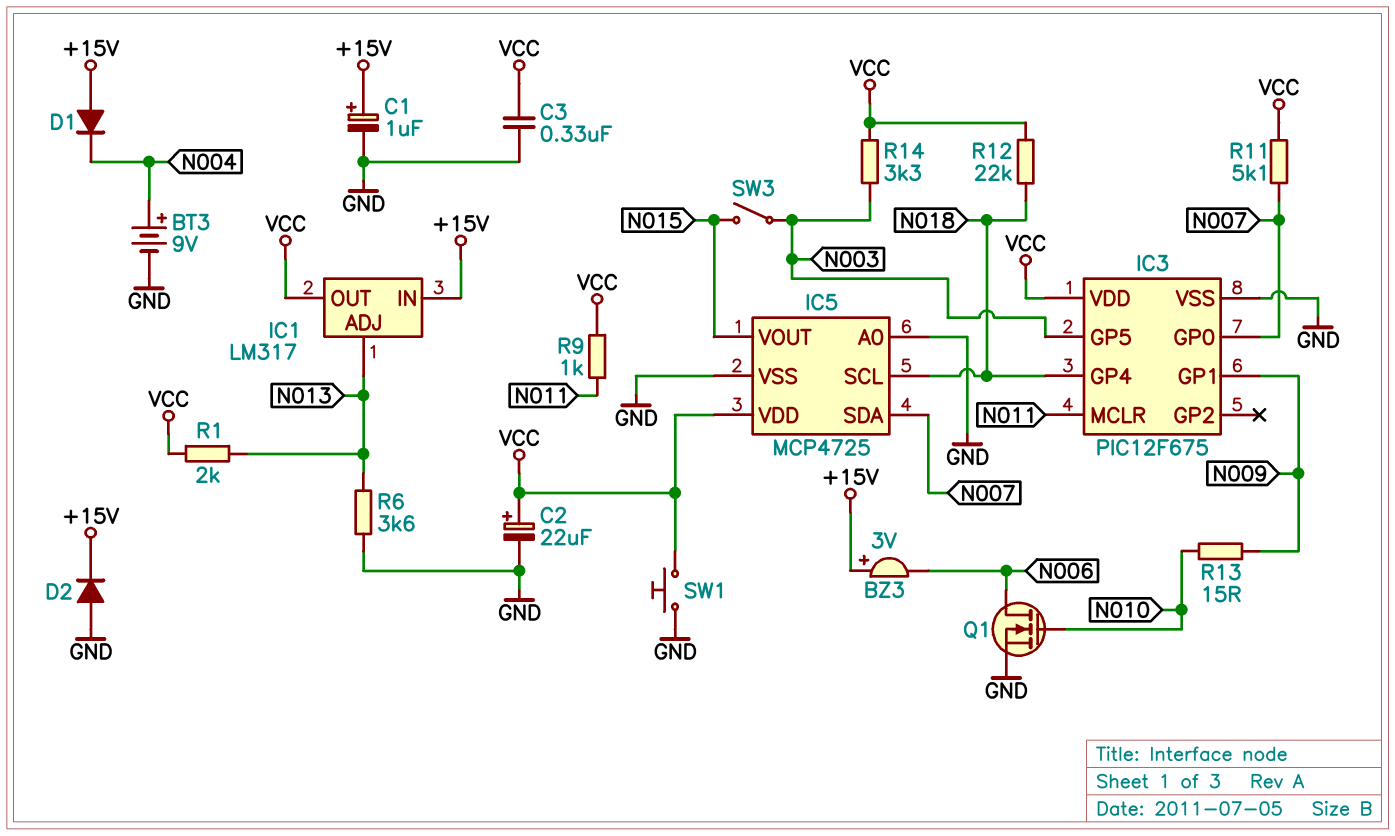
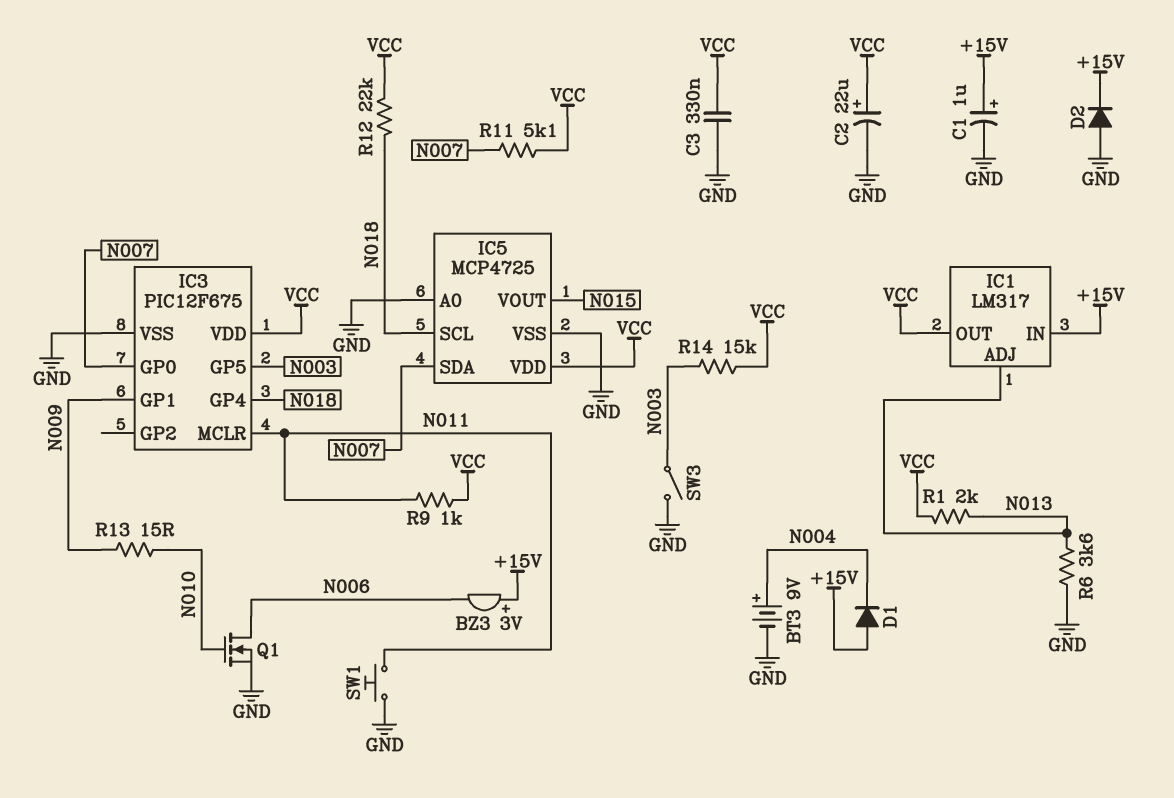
R14: 3.3k (N003, VCC) -> 15k (N003, VCC)
SW1: button (GND, VCC) -> button (GND, N011)
SW3: switch (N003, N015) -> switch (GND, N003)

